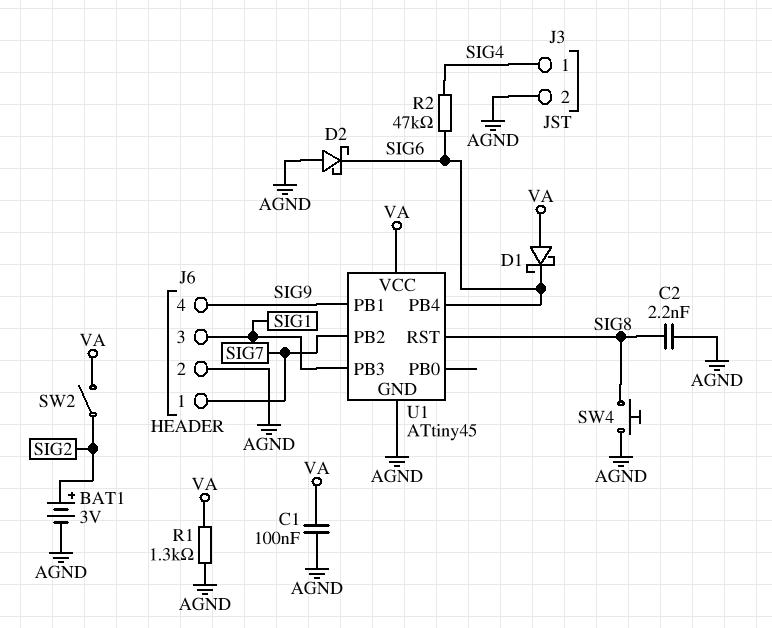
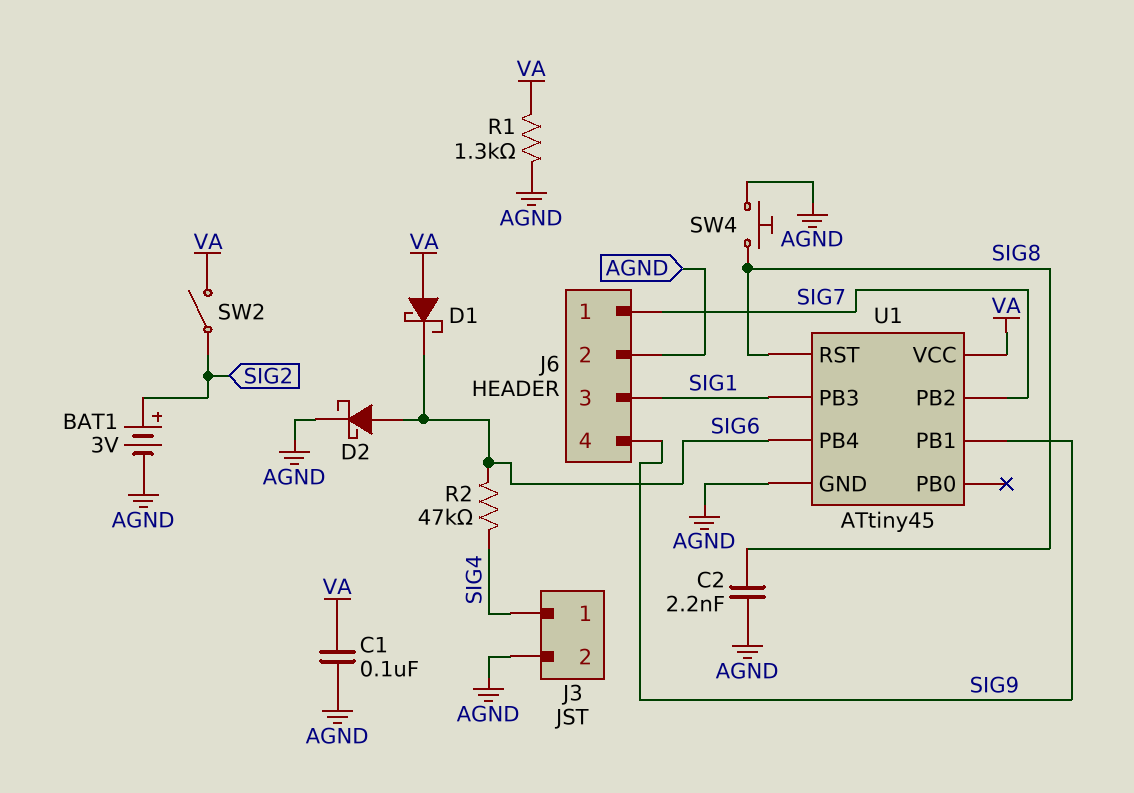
D2: schottky (A AGND, K SIG6) -> schottky (A SIG6, K AGND)

